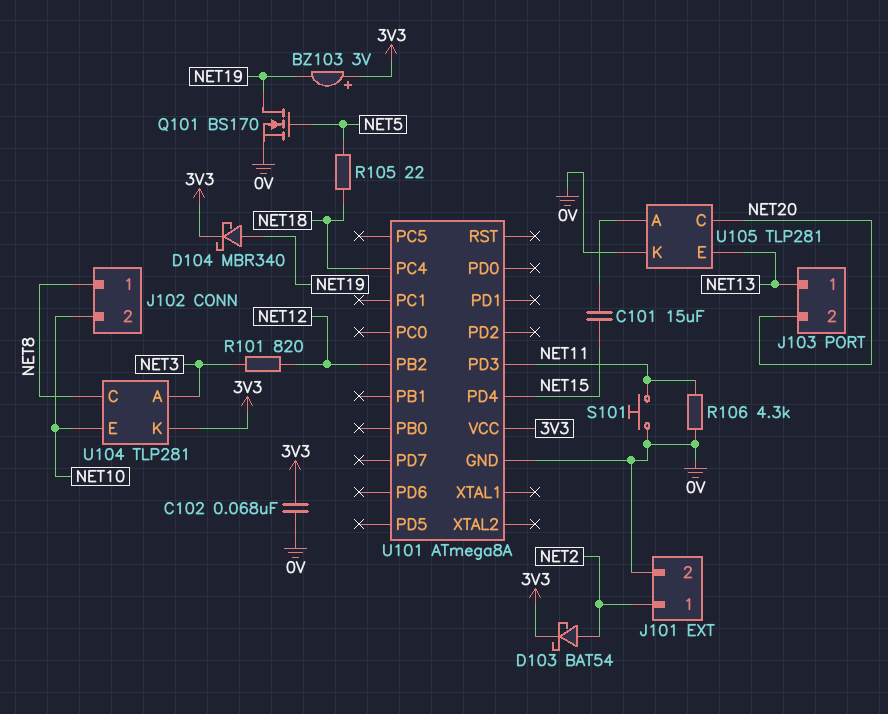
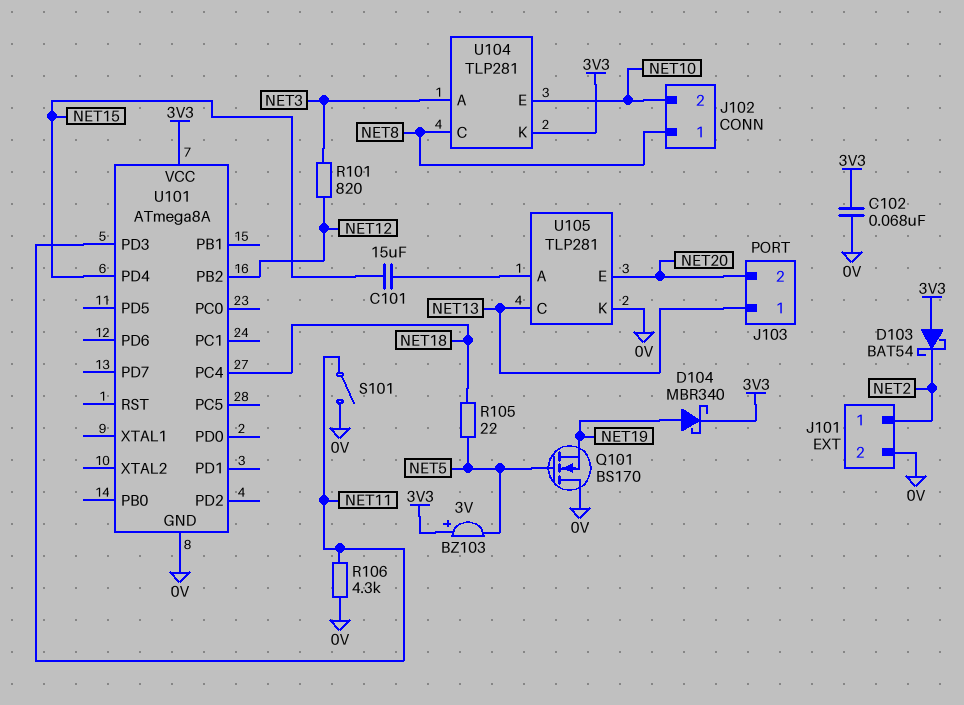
BZ103: buzzer 3V (plus 3V3, minus NET19) -> buzzer 3V (plus 3V3, minus NET5)
D103: schottky BAT54 (A NET2, K 3V3) -> schottky BAT54 (A 3V3, K NET2)
Q101: NMOS BS170 (G NET5, D NET19, S 0V) -> NMOS BS170 (G NET5, D 0V, S NET19)
S101: button (0V, NET11) -> switch (0V, NET11)
U105 pin C: NET20 -> NET13
U105 pin E: NET13 -> NET20

